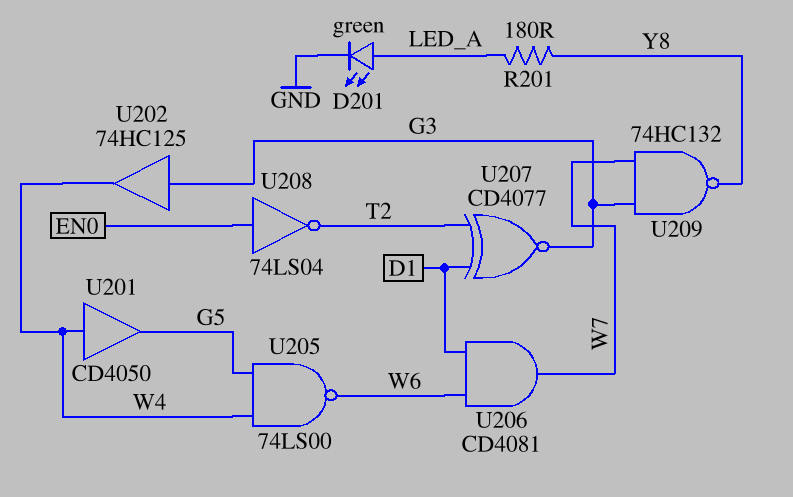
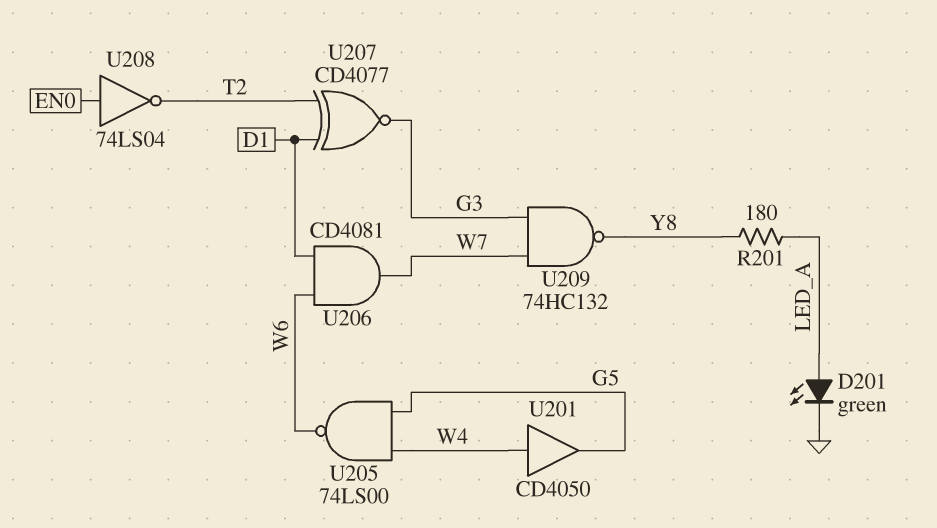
U202: buffer 74HC125 (in G3, out W4) -> none

